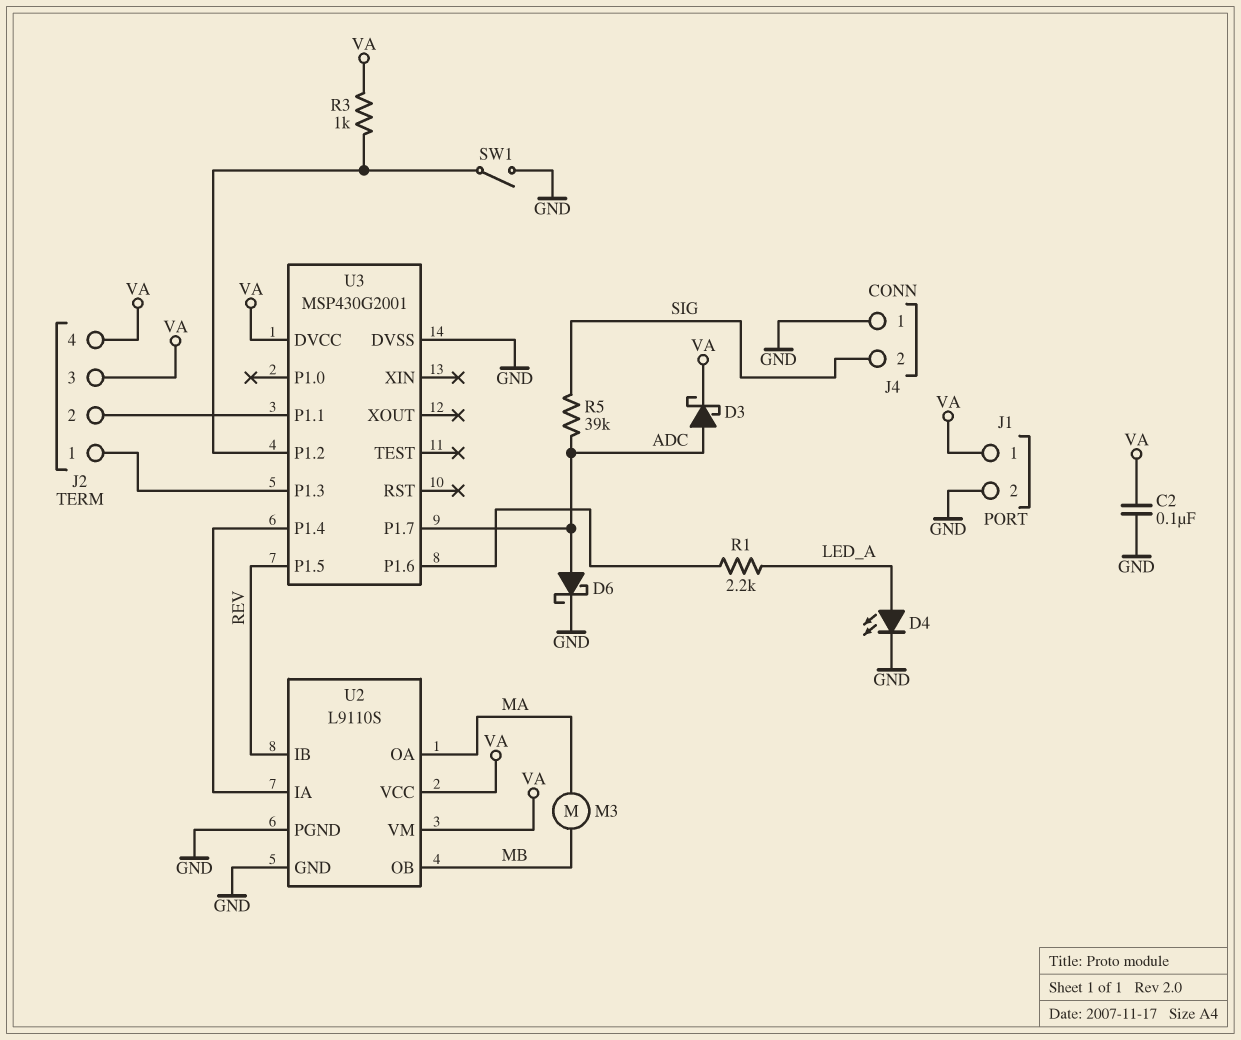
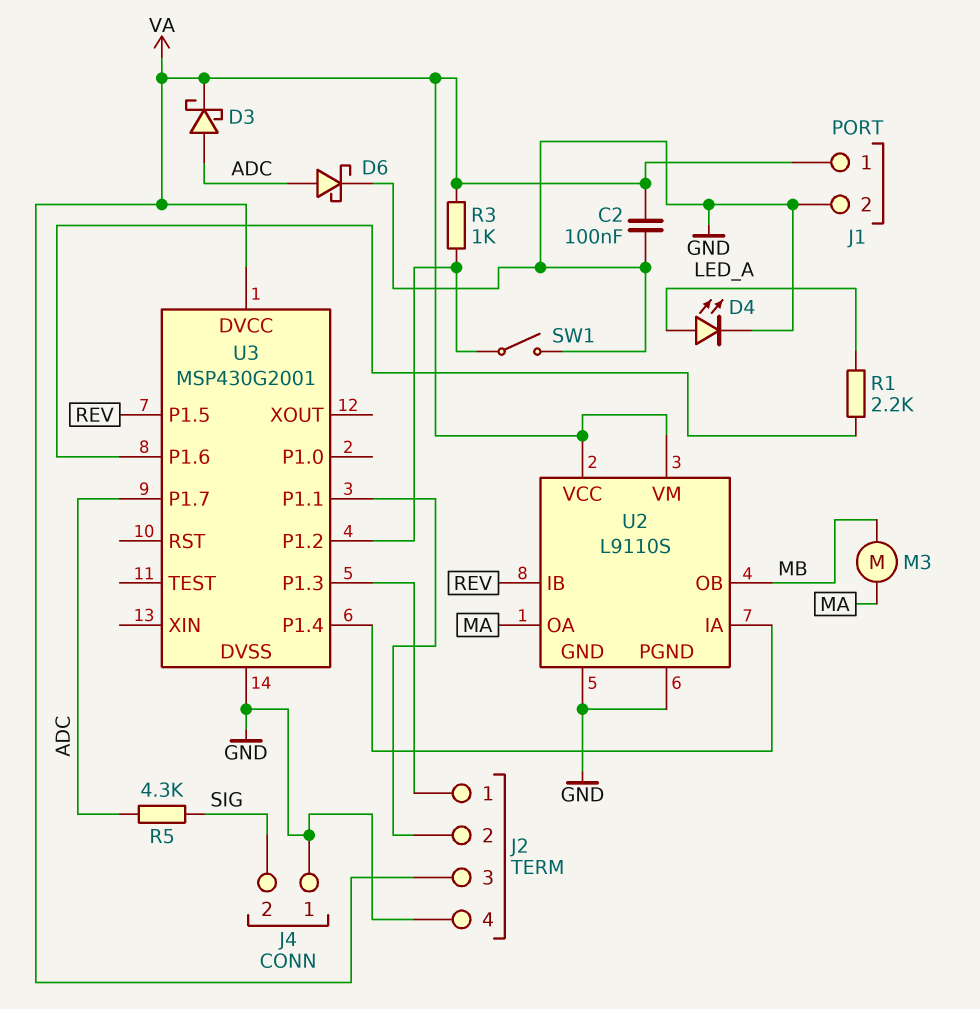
J2 pin 4: VA -> GND
R5: 39k (ADC, SIG) -> 4.3k (ADC, SIG)

